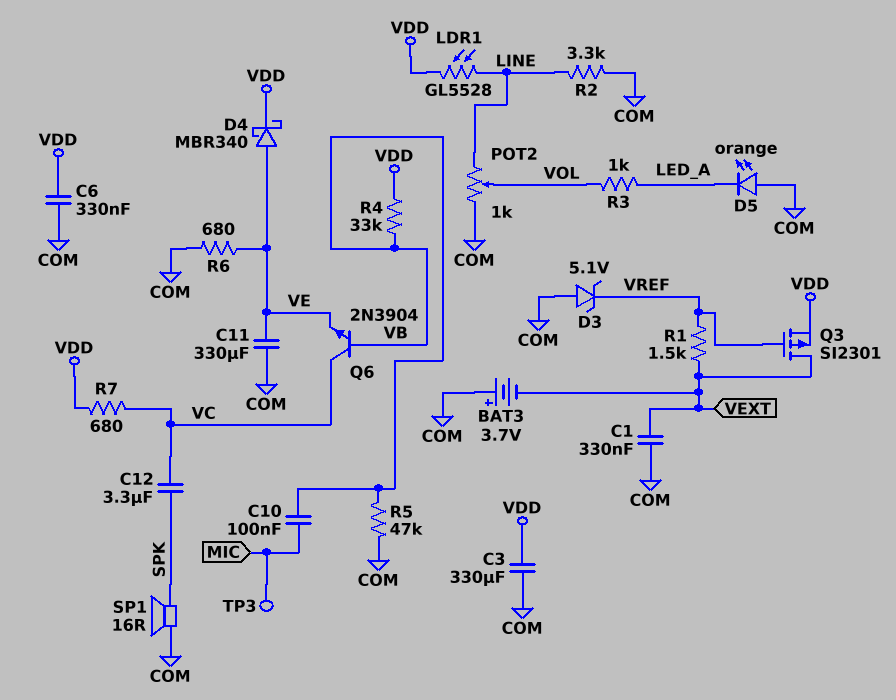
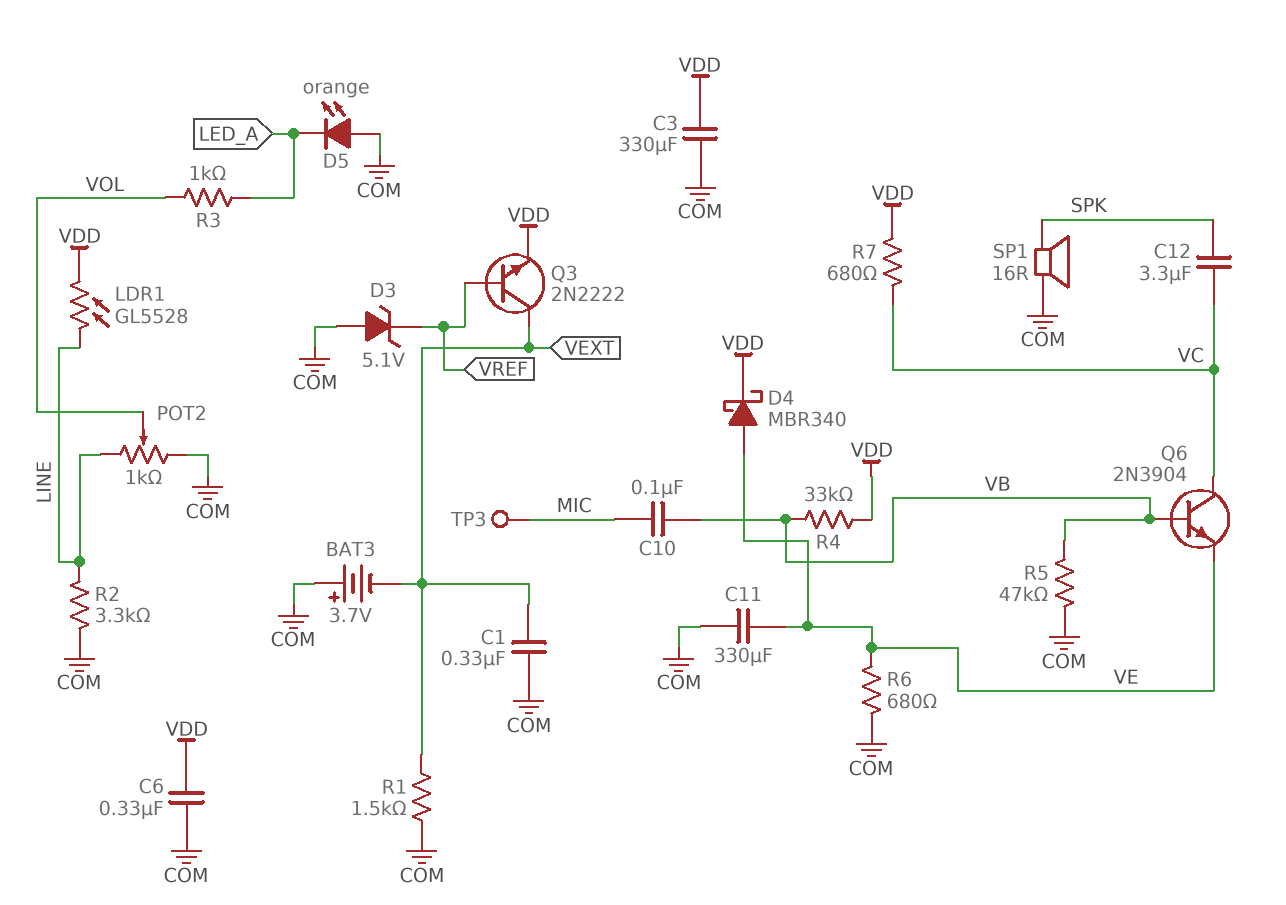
Q3: PMOS SI2301 (G VREF, D VEXT, S VDD) -> NPN 2N2222 (B VREF, C VEXT, E VDD)
R1: 1.5k (VEXT, VREF) -> 1.5k (COM, VEXT)

